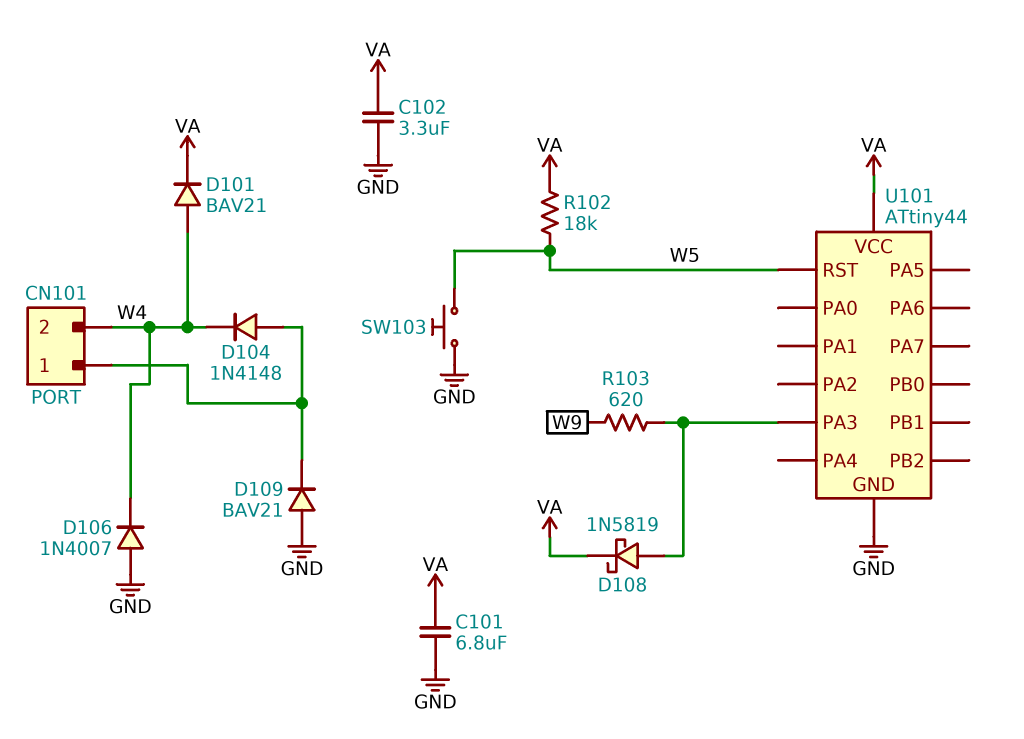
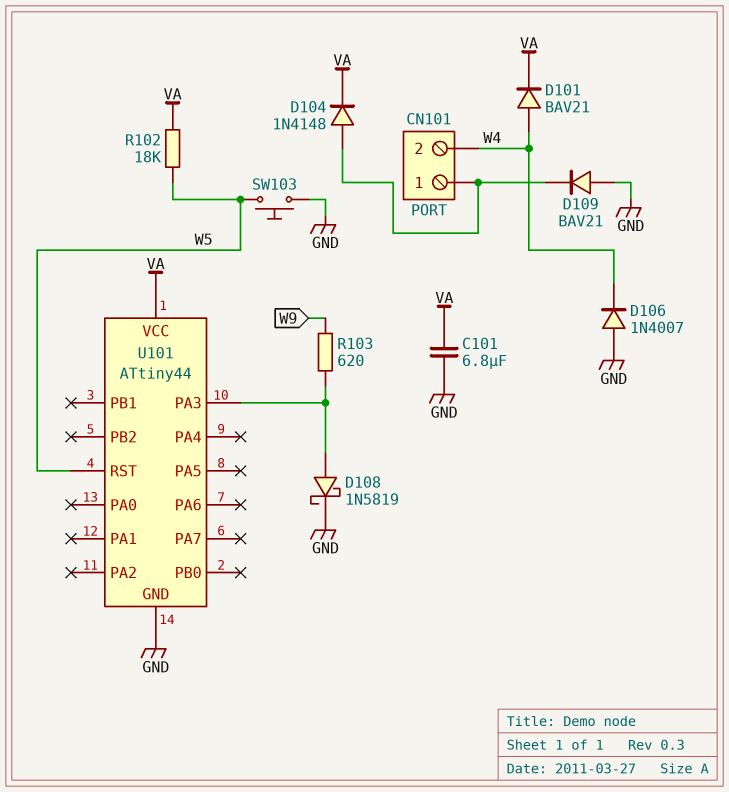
C102: 3.3uF (GND, VA) -> none
D104: diode 1N4148 (A CN101/1, K W4) -> diode 1N4148 (A CN101/1, K VA)
D108: schottky 1N5819 (A U101/PA3, K VA) -> schottky 1N5819 (A U101/PA3, K GND)

